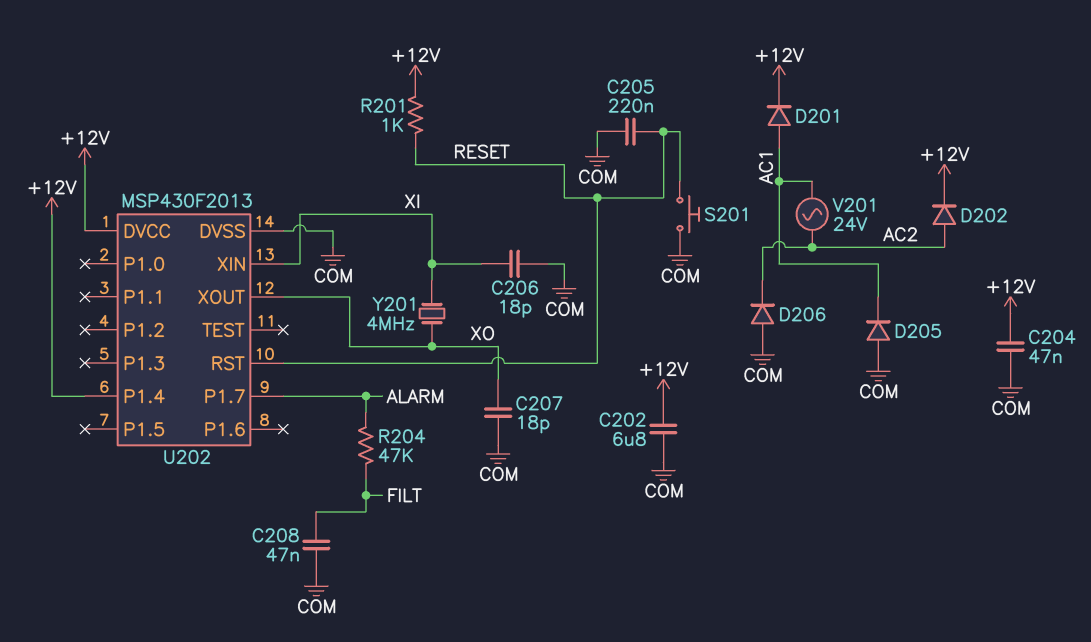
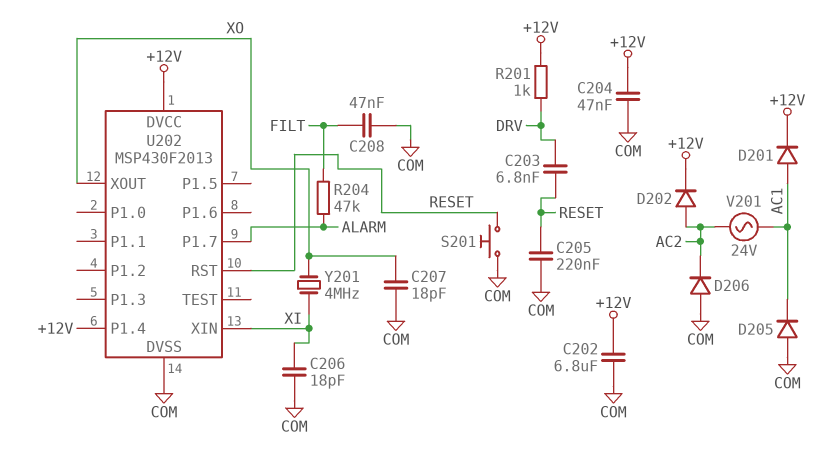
C203: none -> 6.8nF (DRV, RESET)
R201: 1k (+12V, RESET) -> 1k (+12V, DRV)

